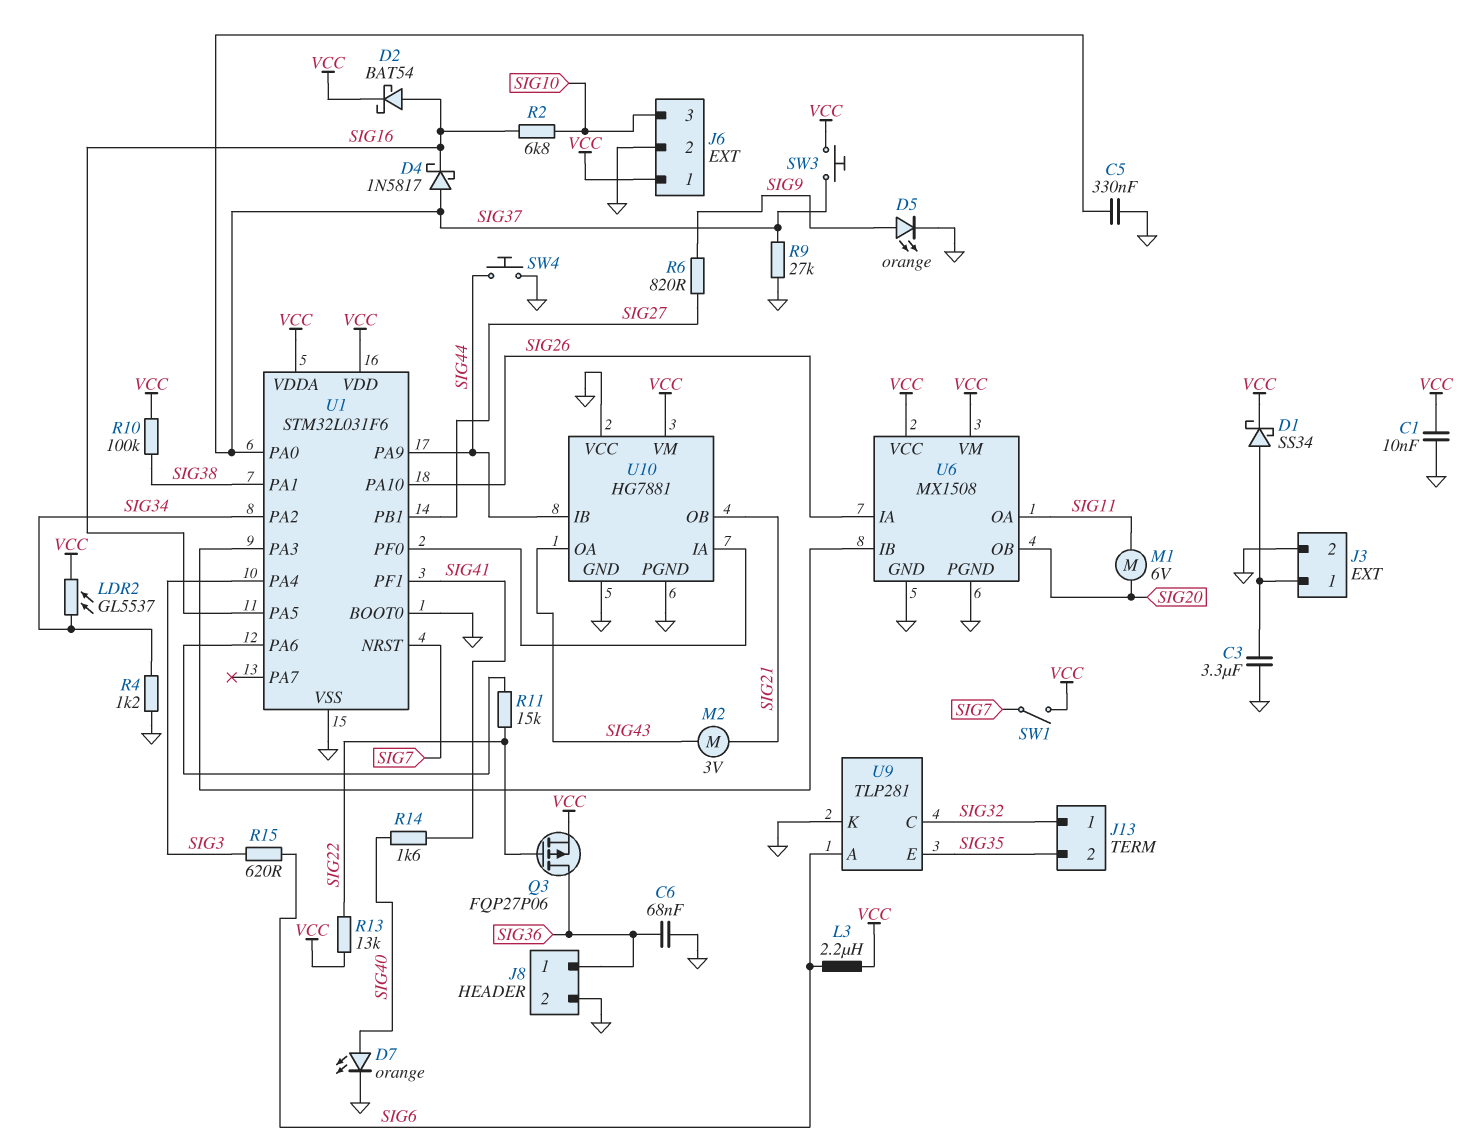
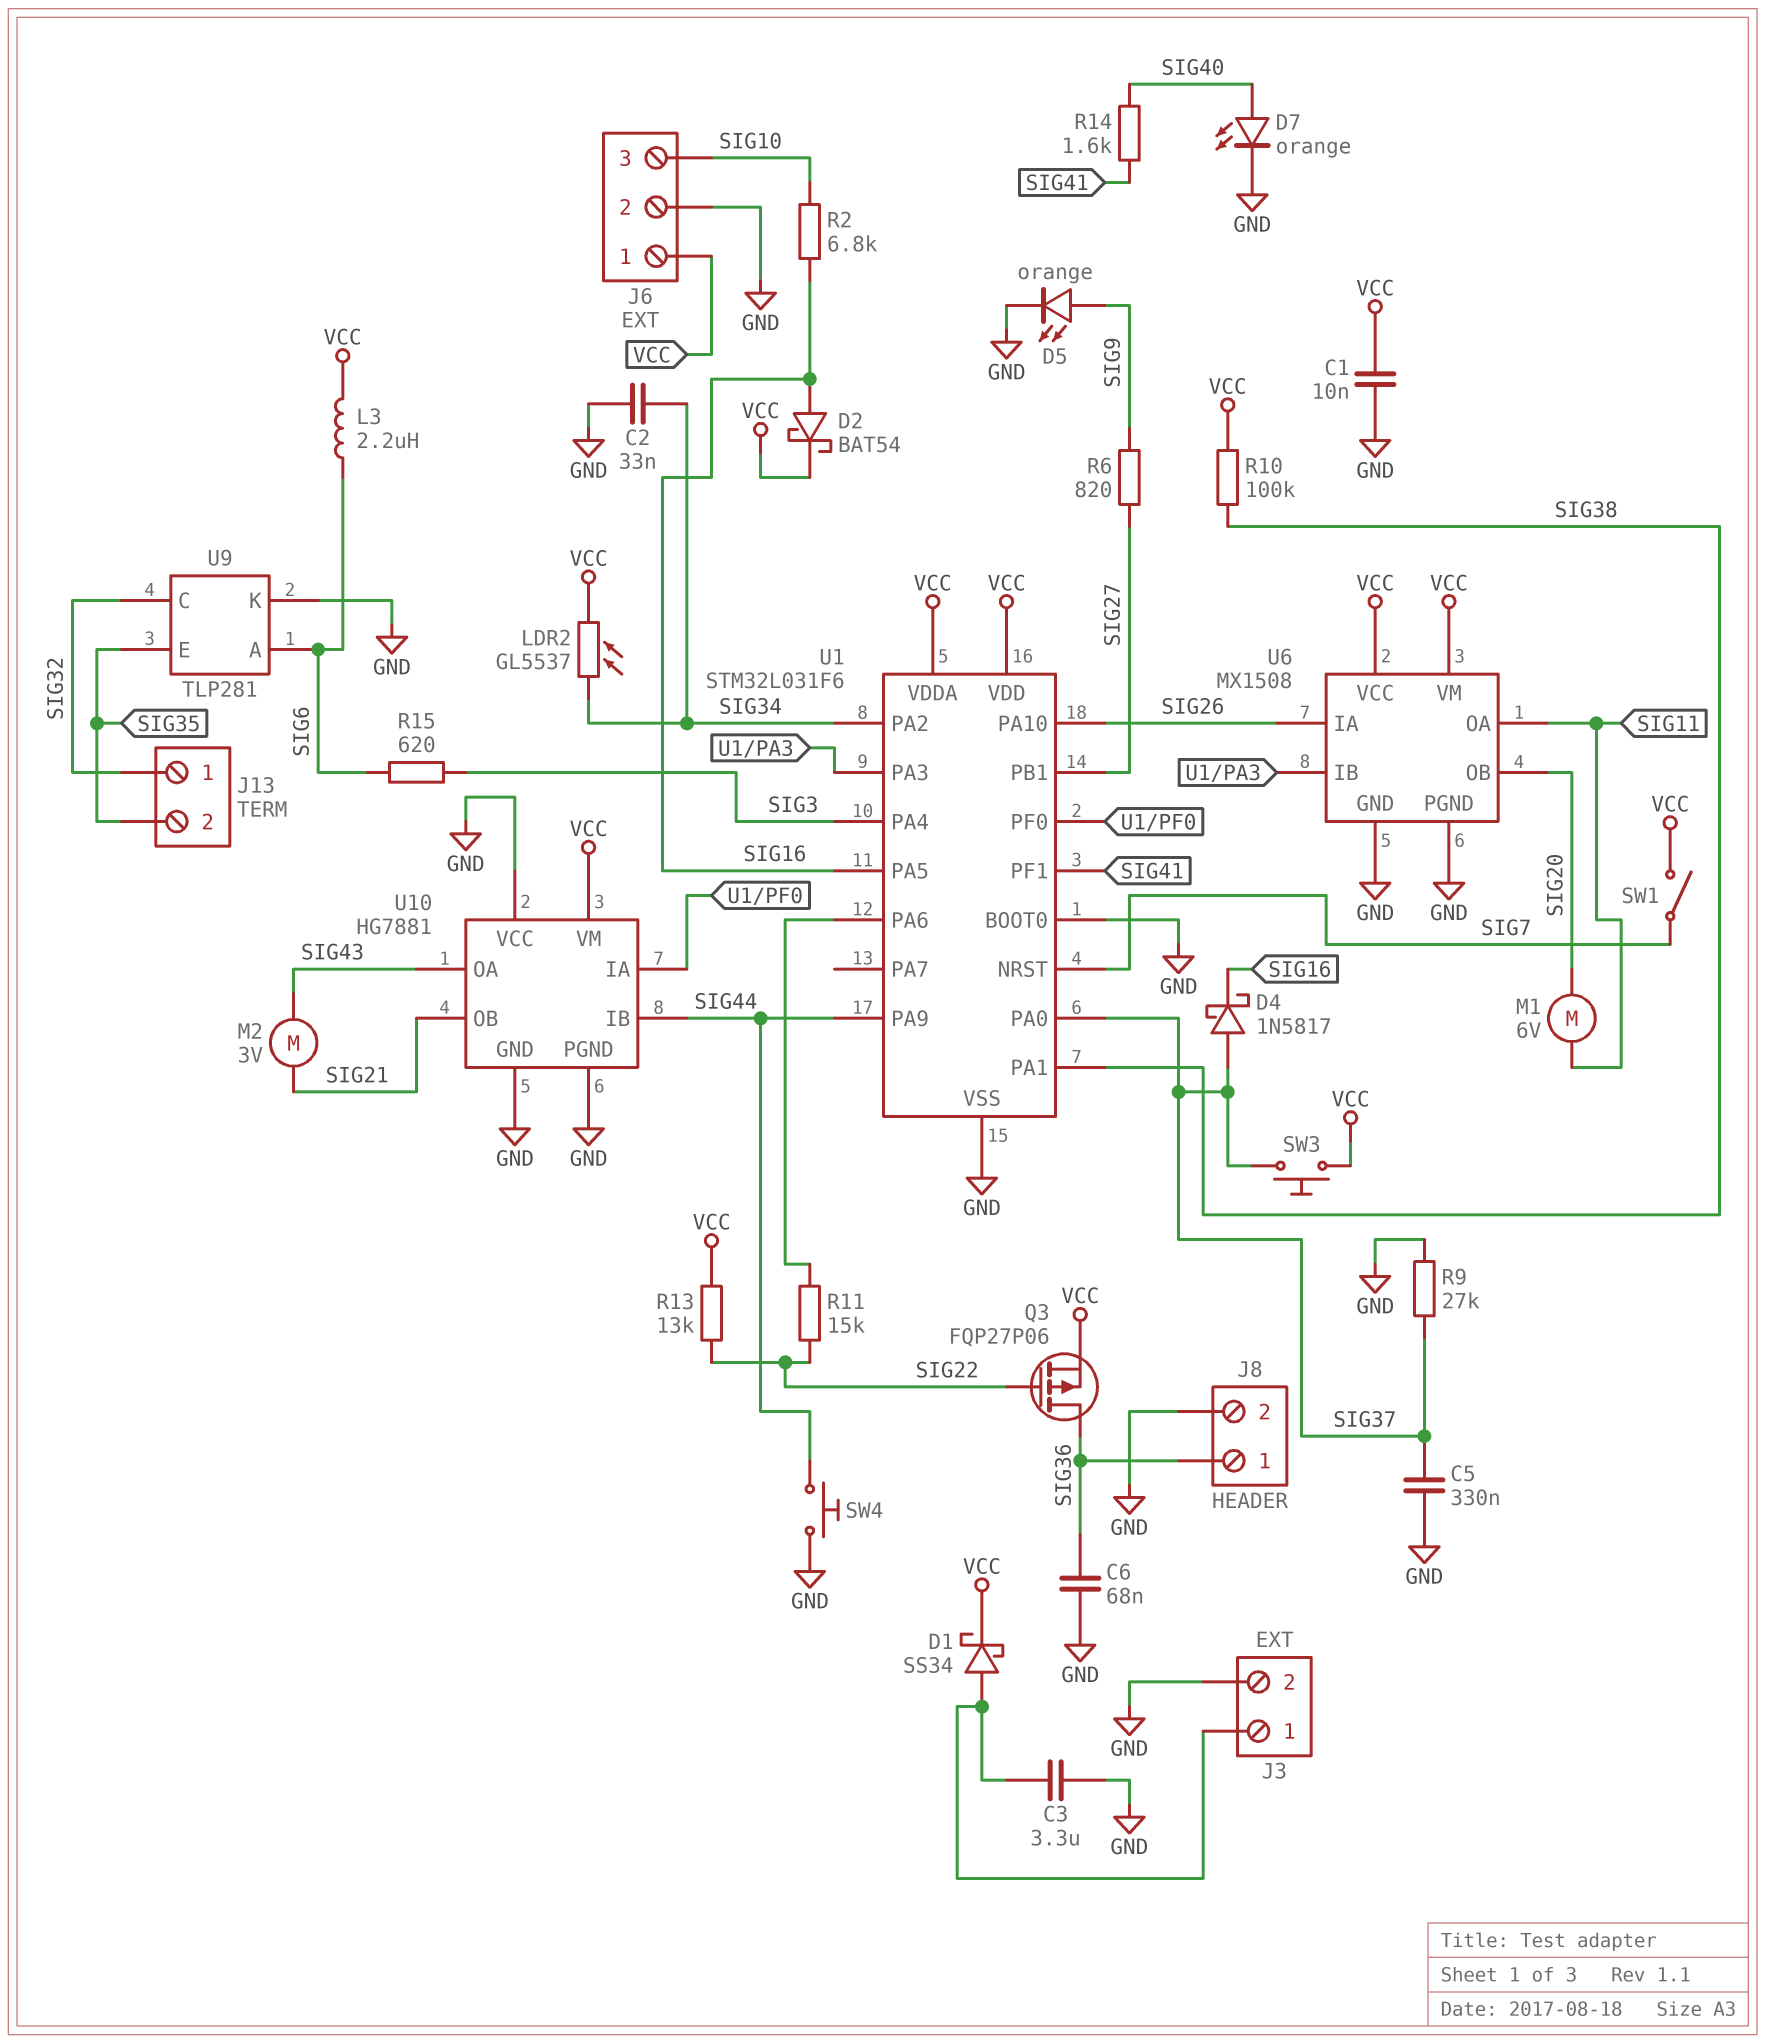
C2: none -> 33nF (GND, SIG34)
R4: 1.2k (GND, SIG34) -> none

